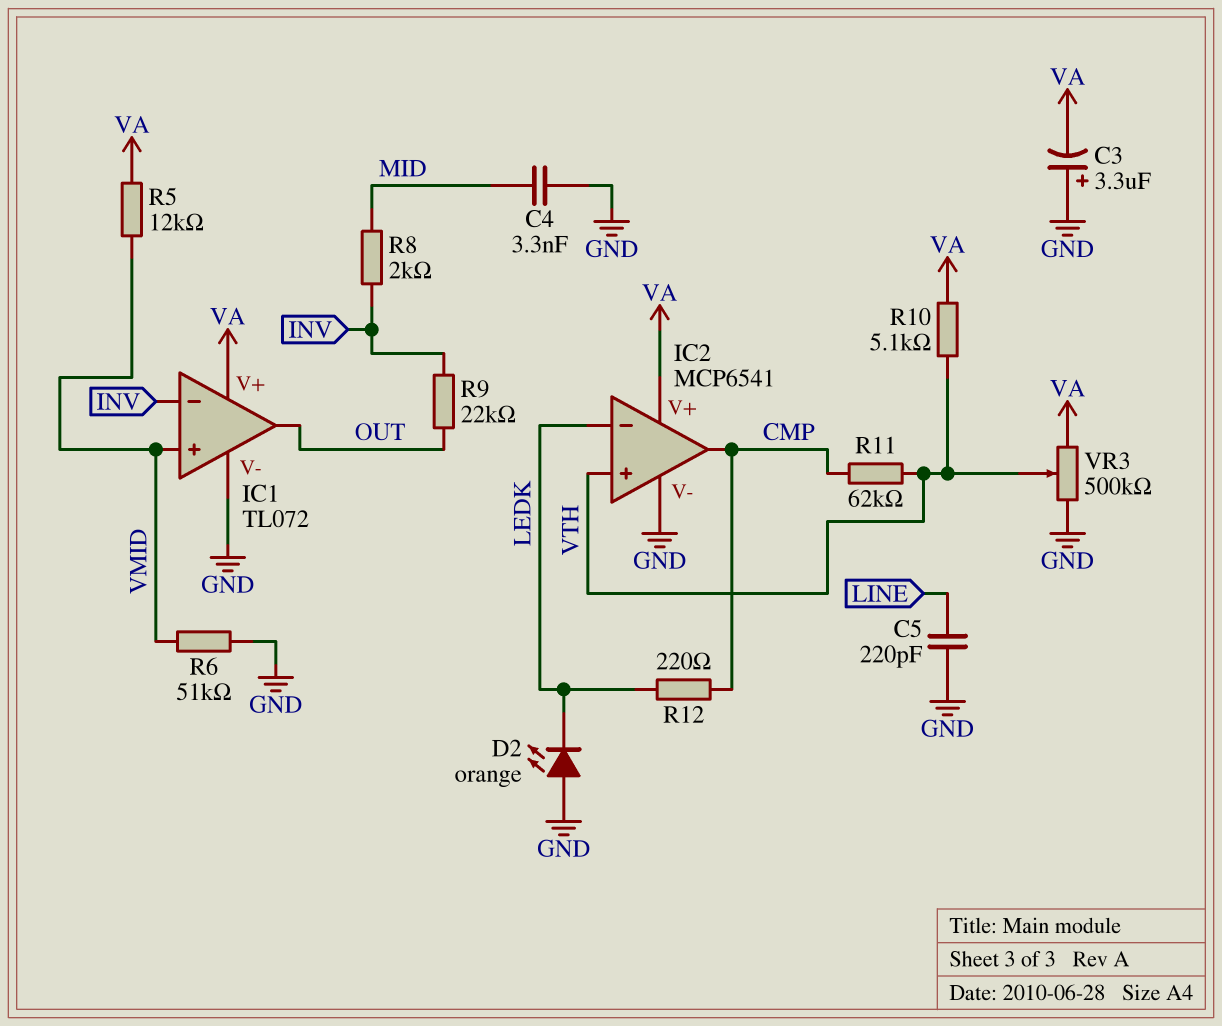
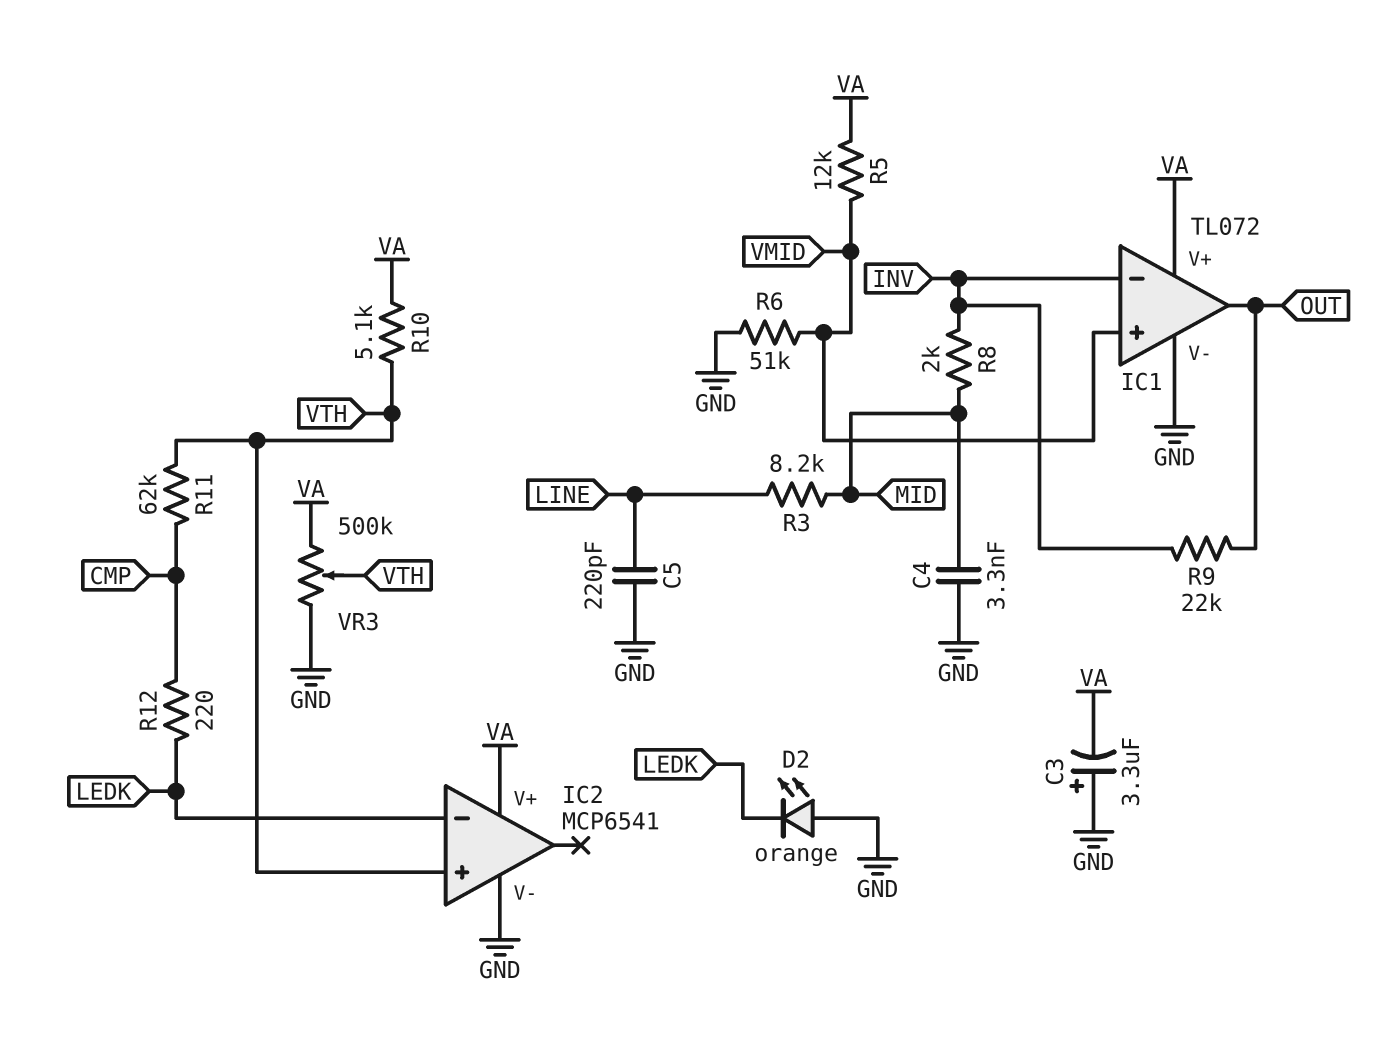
IC2 pin out: CMP -> none
R3: none -> 8.2k (LINE, MID)

